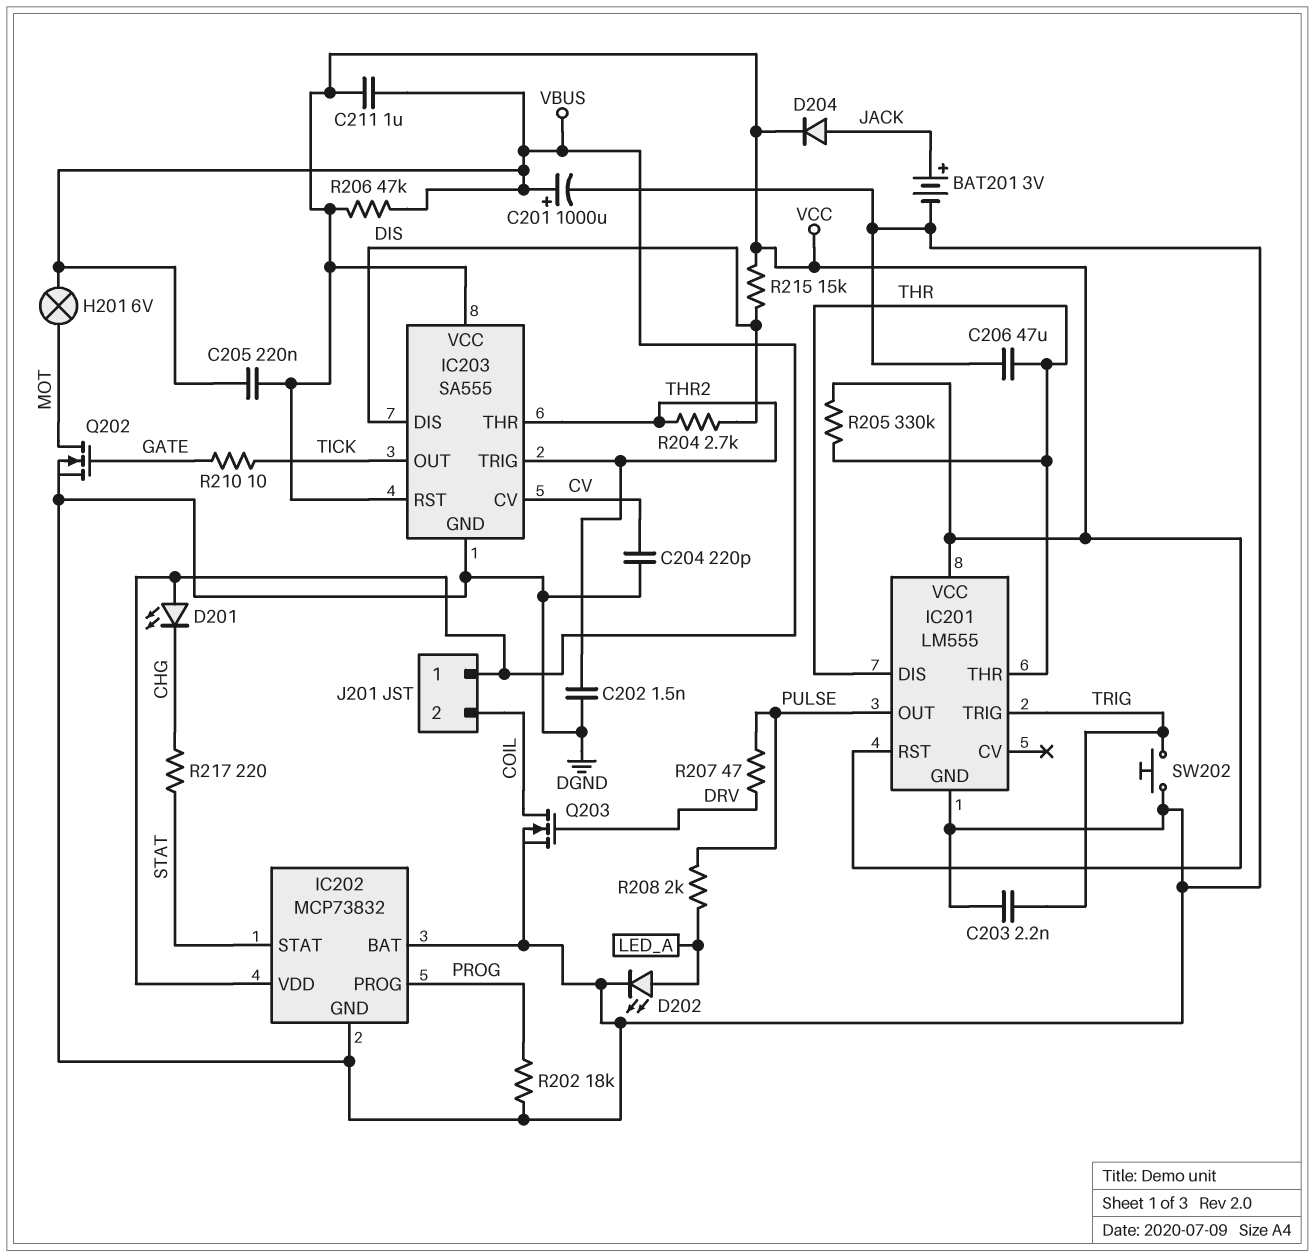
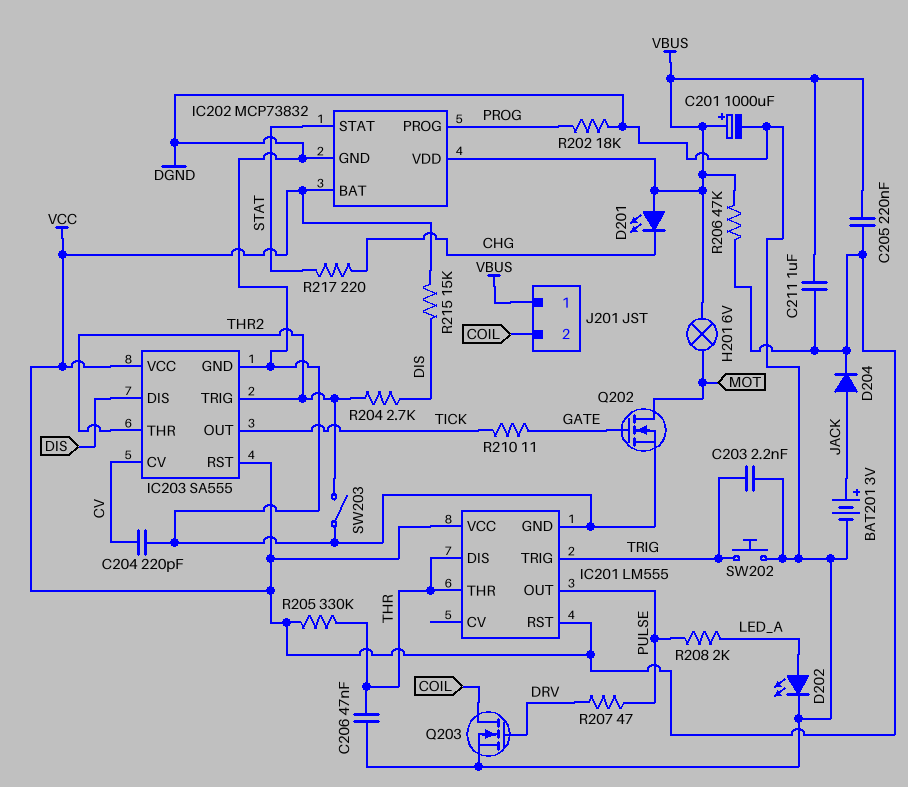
C202: 1.5nF (DGND, THR2) -> none
C206: 47uF (DGND, THR) -> 47nF (DGND, THR)
IC202 pin BAT: DGND -> VCC
R210: 10 (GATE, TICK) -> 11 (GATE, TICK)
SW203: none -> switch (DGND, THR2)

